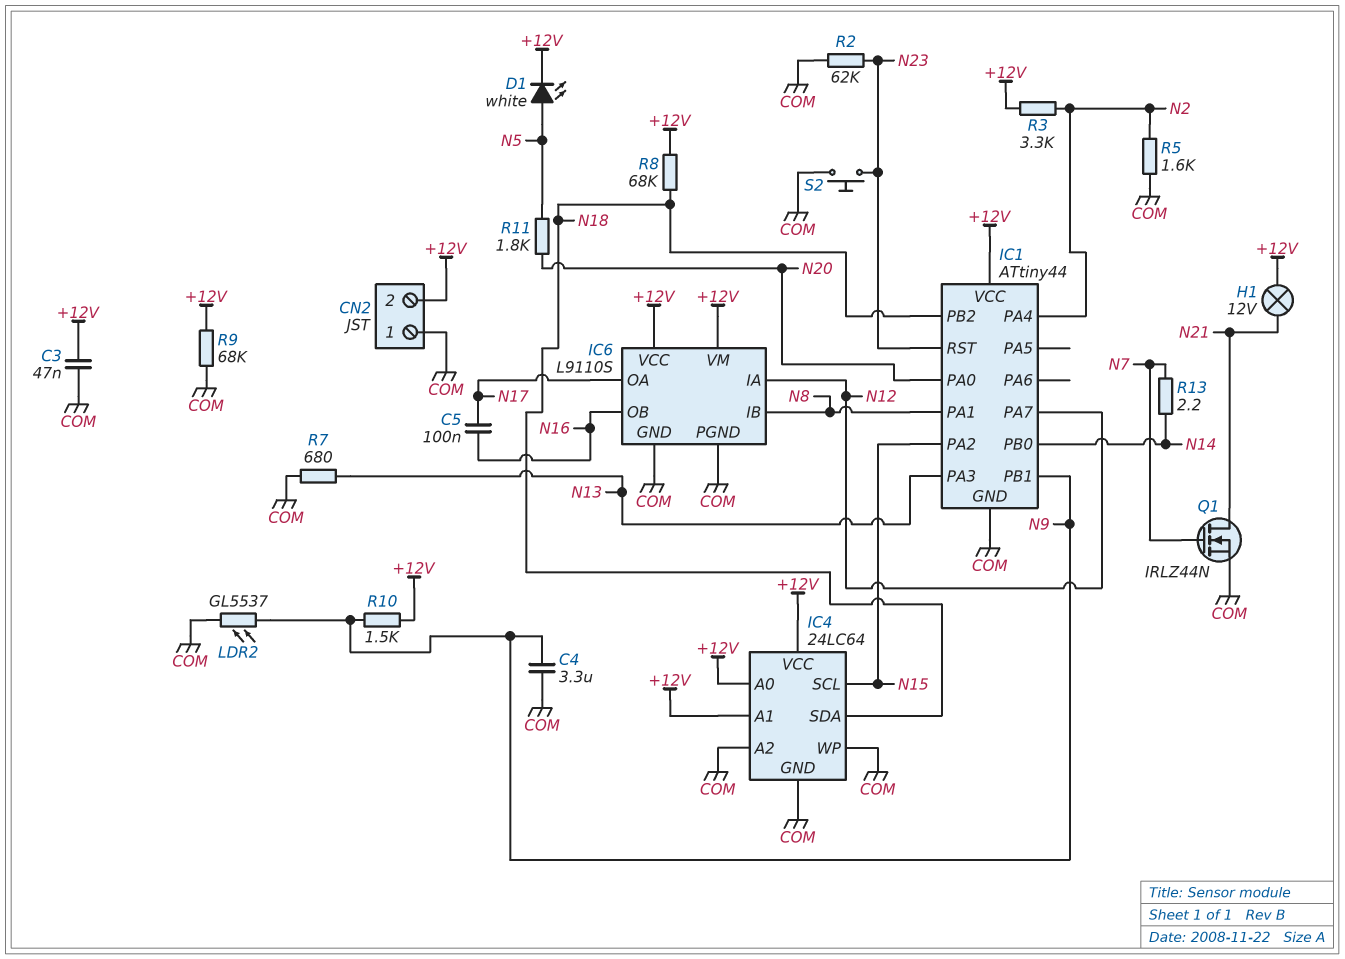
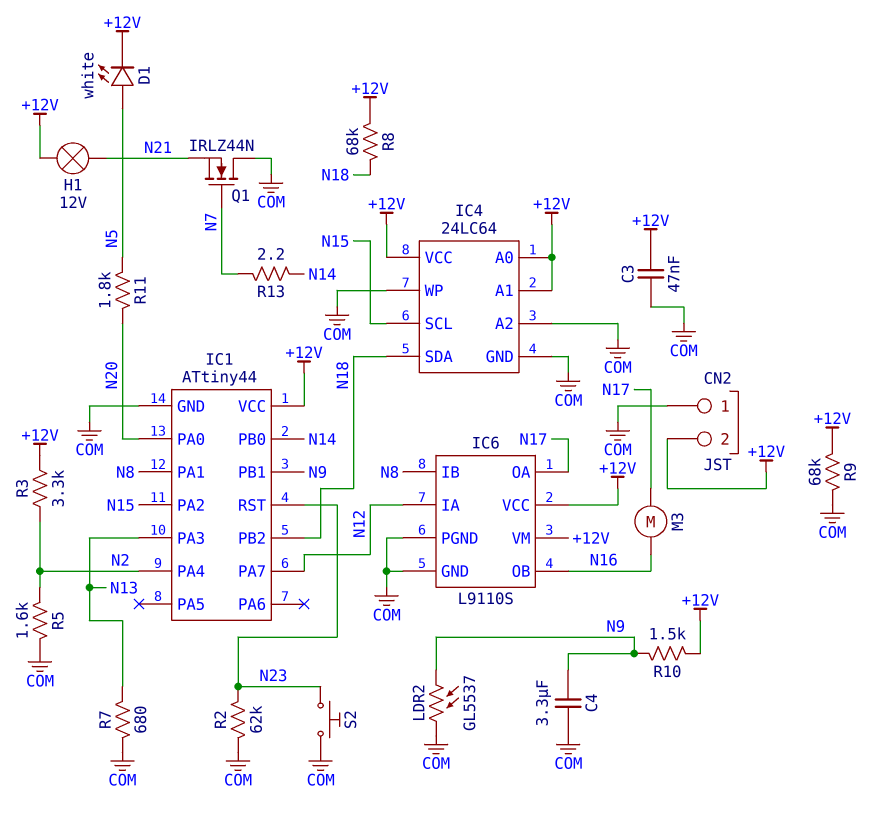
C5: 100nF (N16, N17) -> none
M3: none -> motor (N16, N17)
Q1: NMOS IRLZ44N (G N7, D N21, S COM) -> NMOS IRLZ44N (G N7, D COM, S N21)

